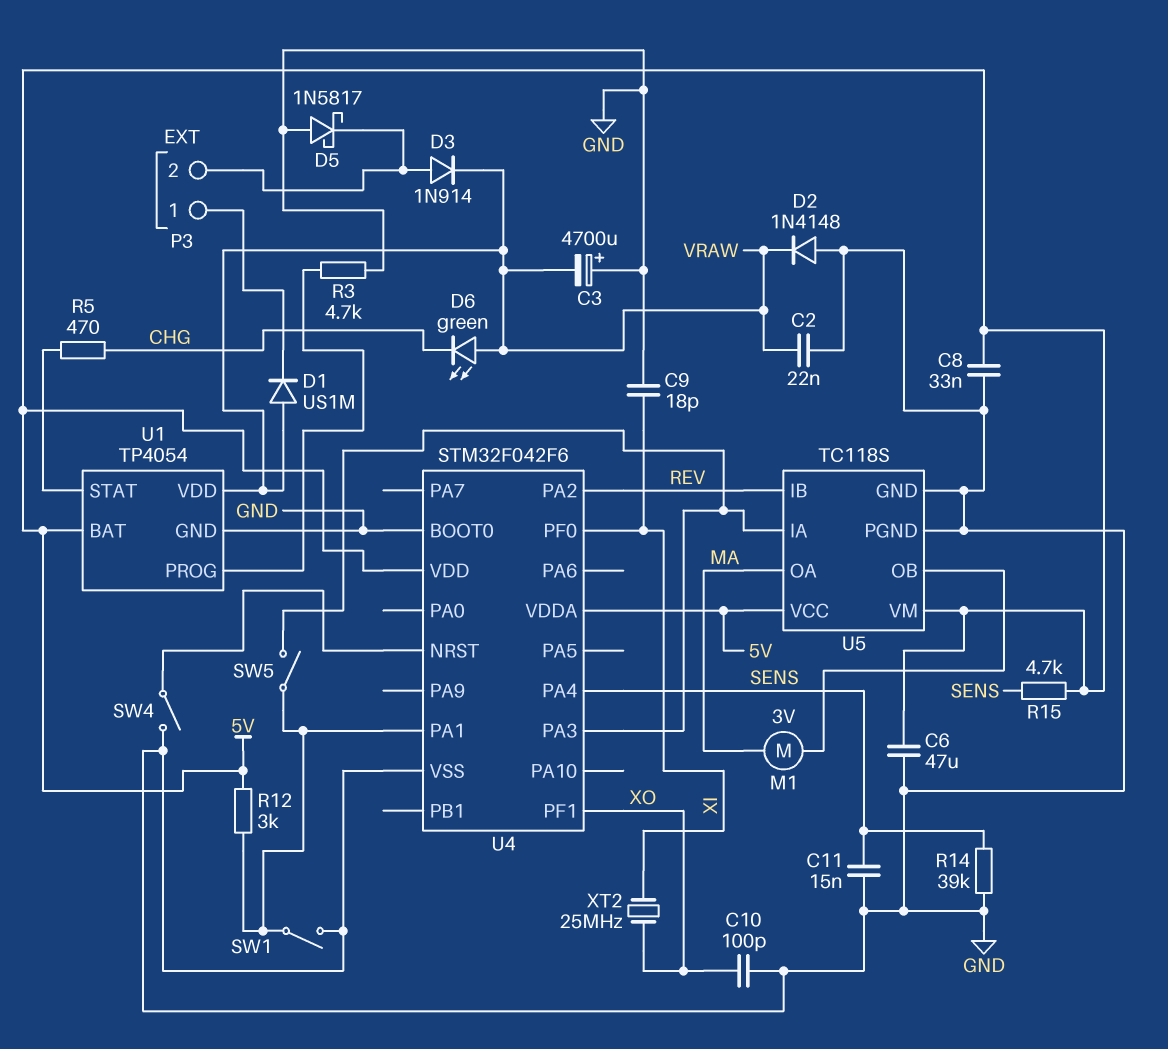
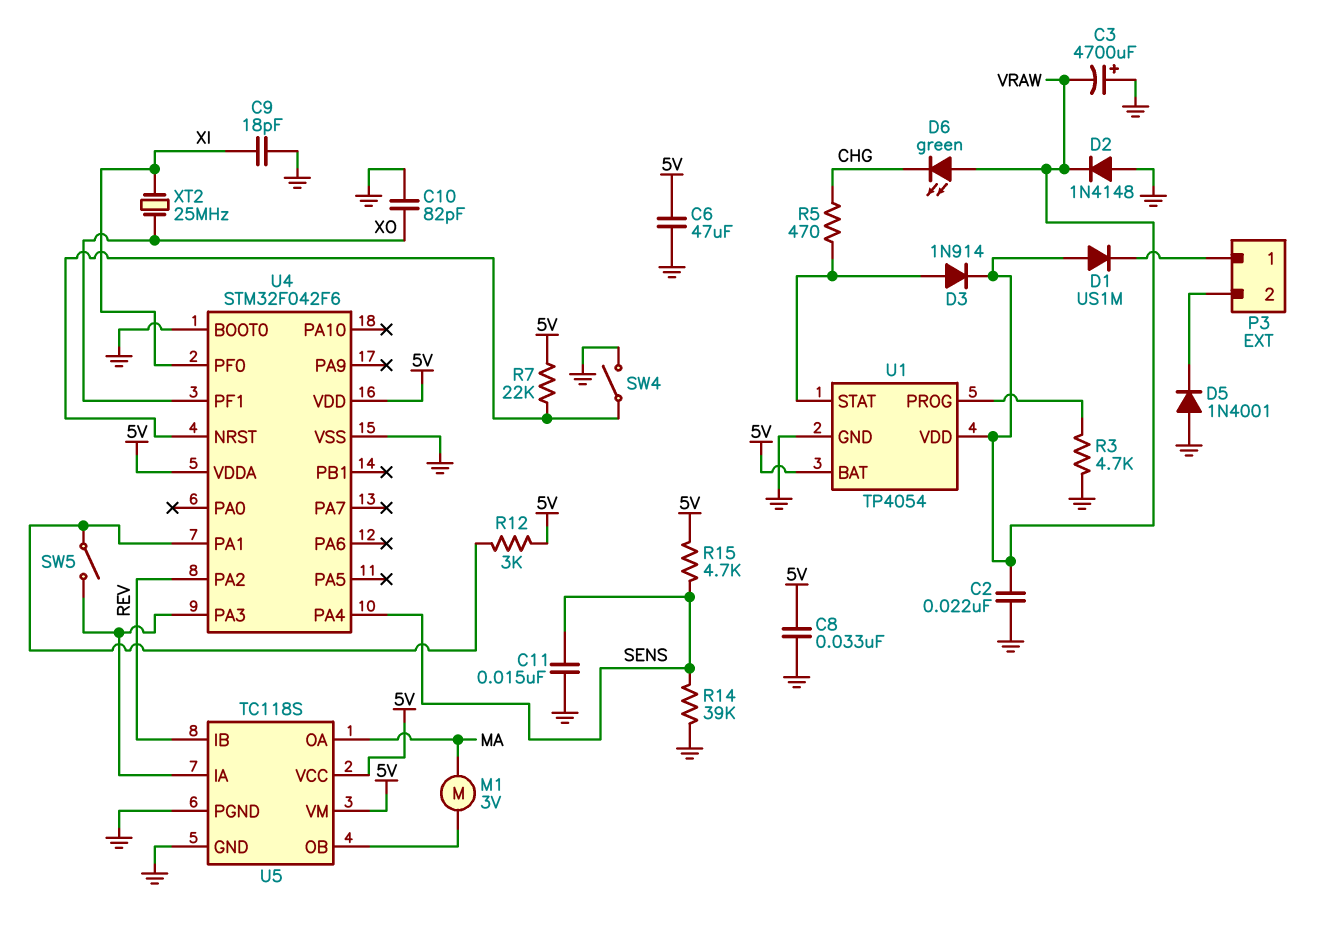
C10: 100pF (GND, XO) -> 82pF (GND, XO)
D3: diode 1N914 (A P3/2, K VRAW) -> diode 1N914 (A U1/STAT, K VRAW)
D5: schottky 1N5817 (A GND, K P3/2) -> diode 1N4001 (A GND, K P3/2)
R7: none -> 22k (5V, U4/NRST)
SW1: switch (GND, U4/PA1) -> none

